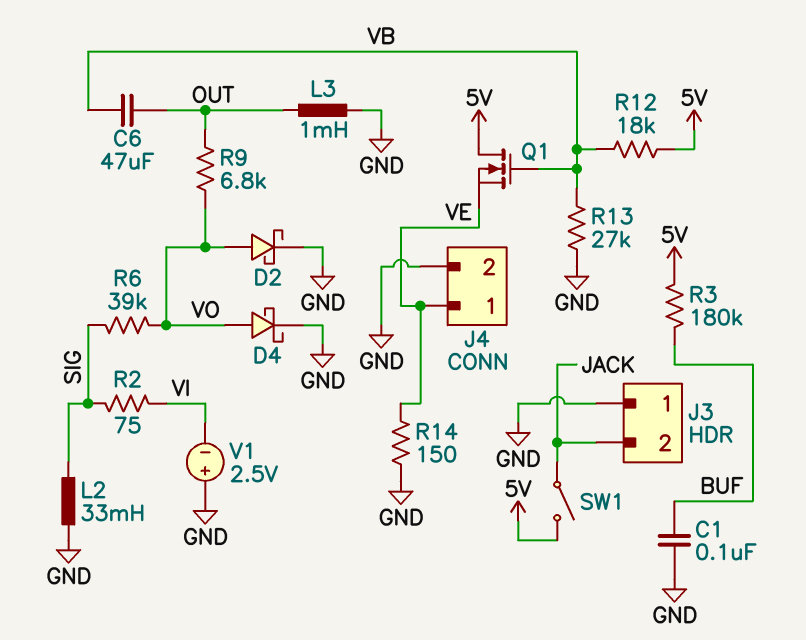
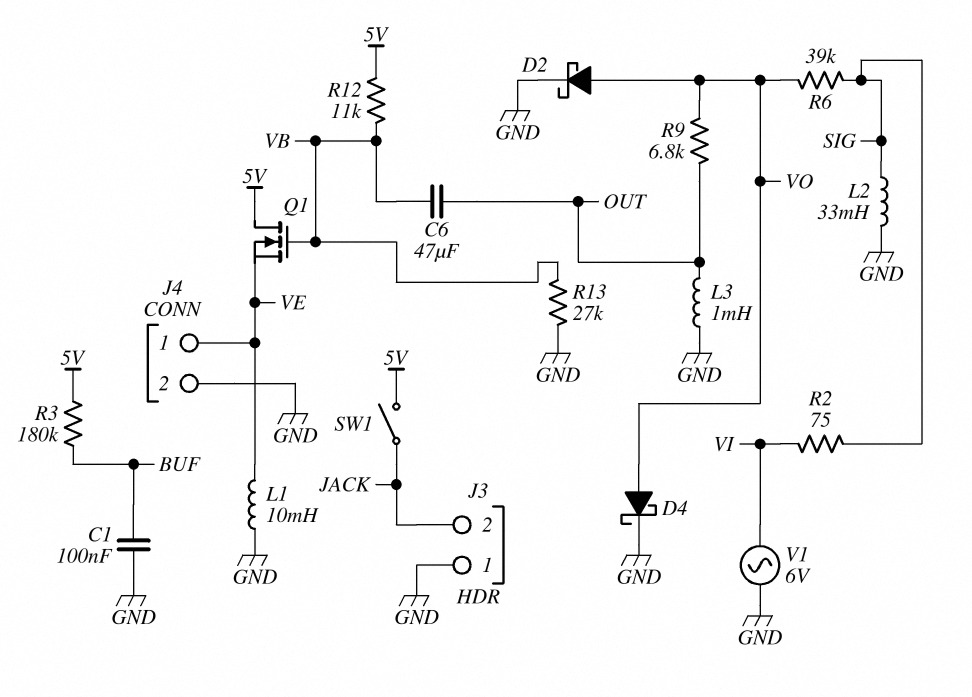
L1: none -> 10mH (GND, VE)
R12: 18k (5V, VB) -> 11k (5V, VB)
R14: 150 (GND, VE) -> none
V1: 2.5V (plus GND, minus VI) -> AC 6V (GND, VI)

